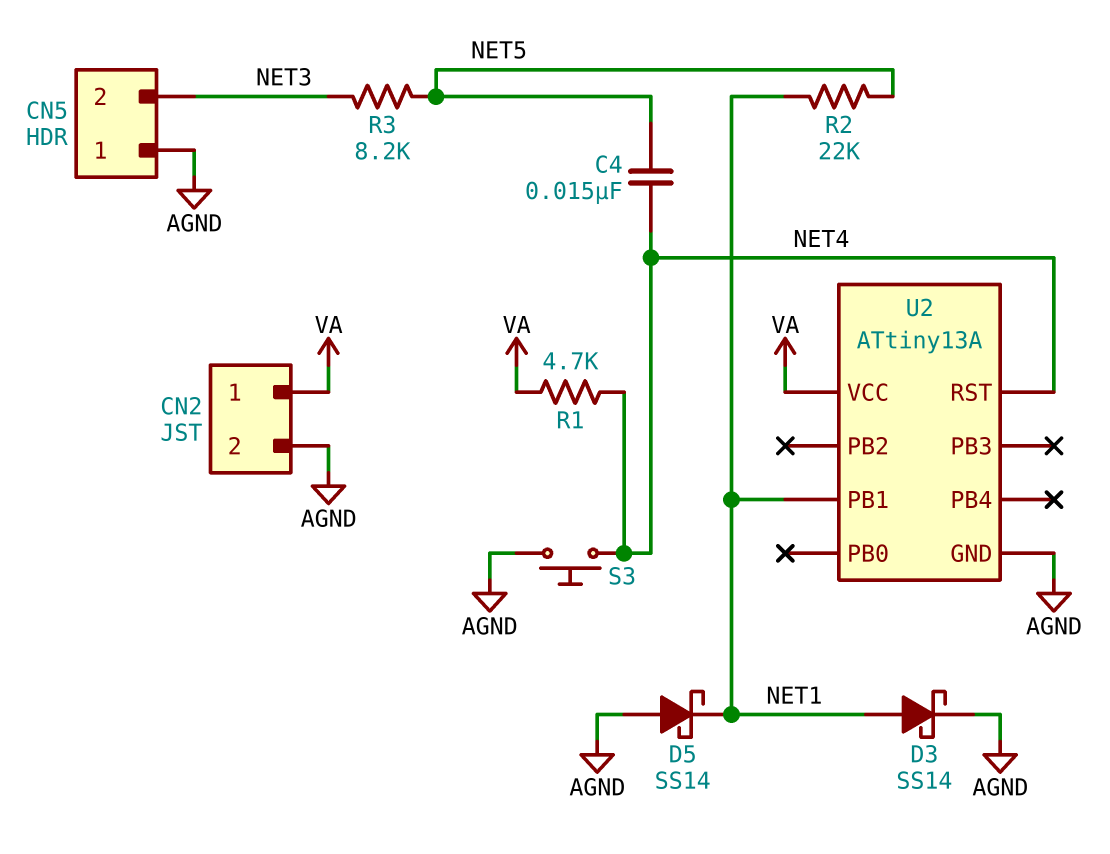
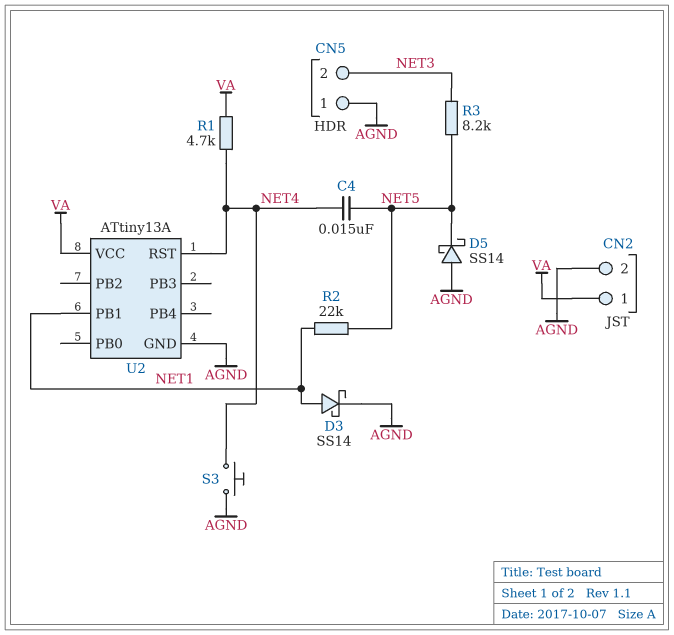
D5: schottky SS14 (A AGND, K NET1) -> schottky SS14 (A AGND, K NET5)

